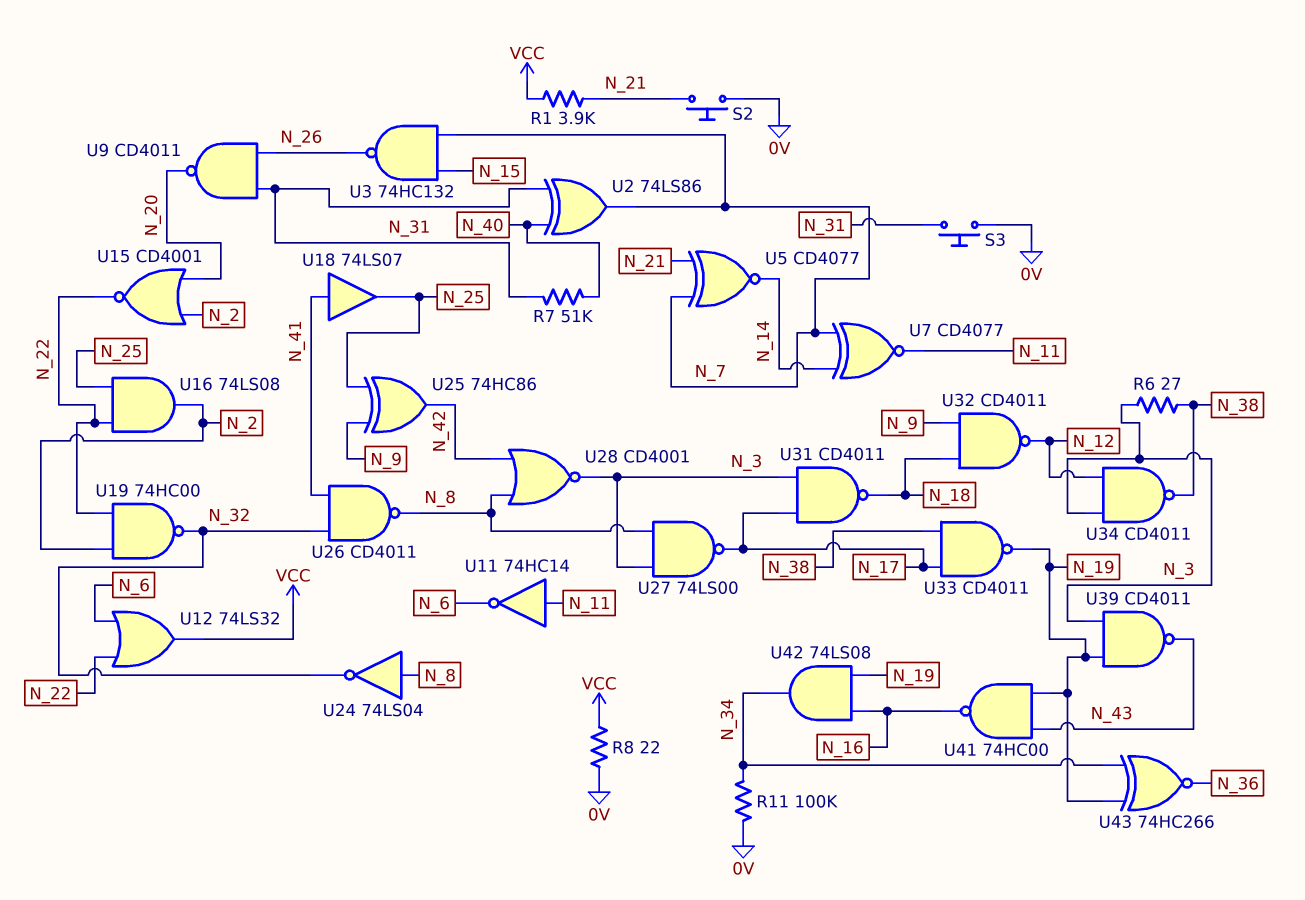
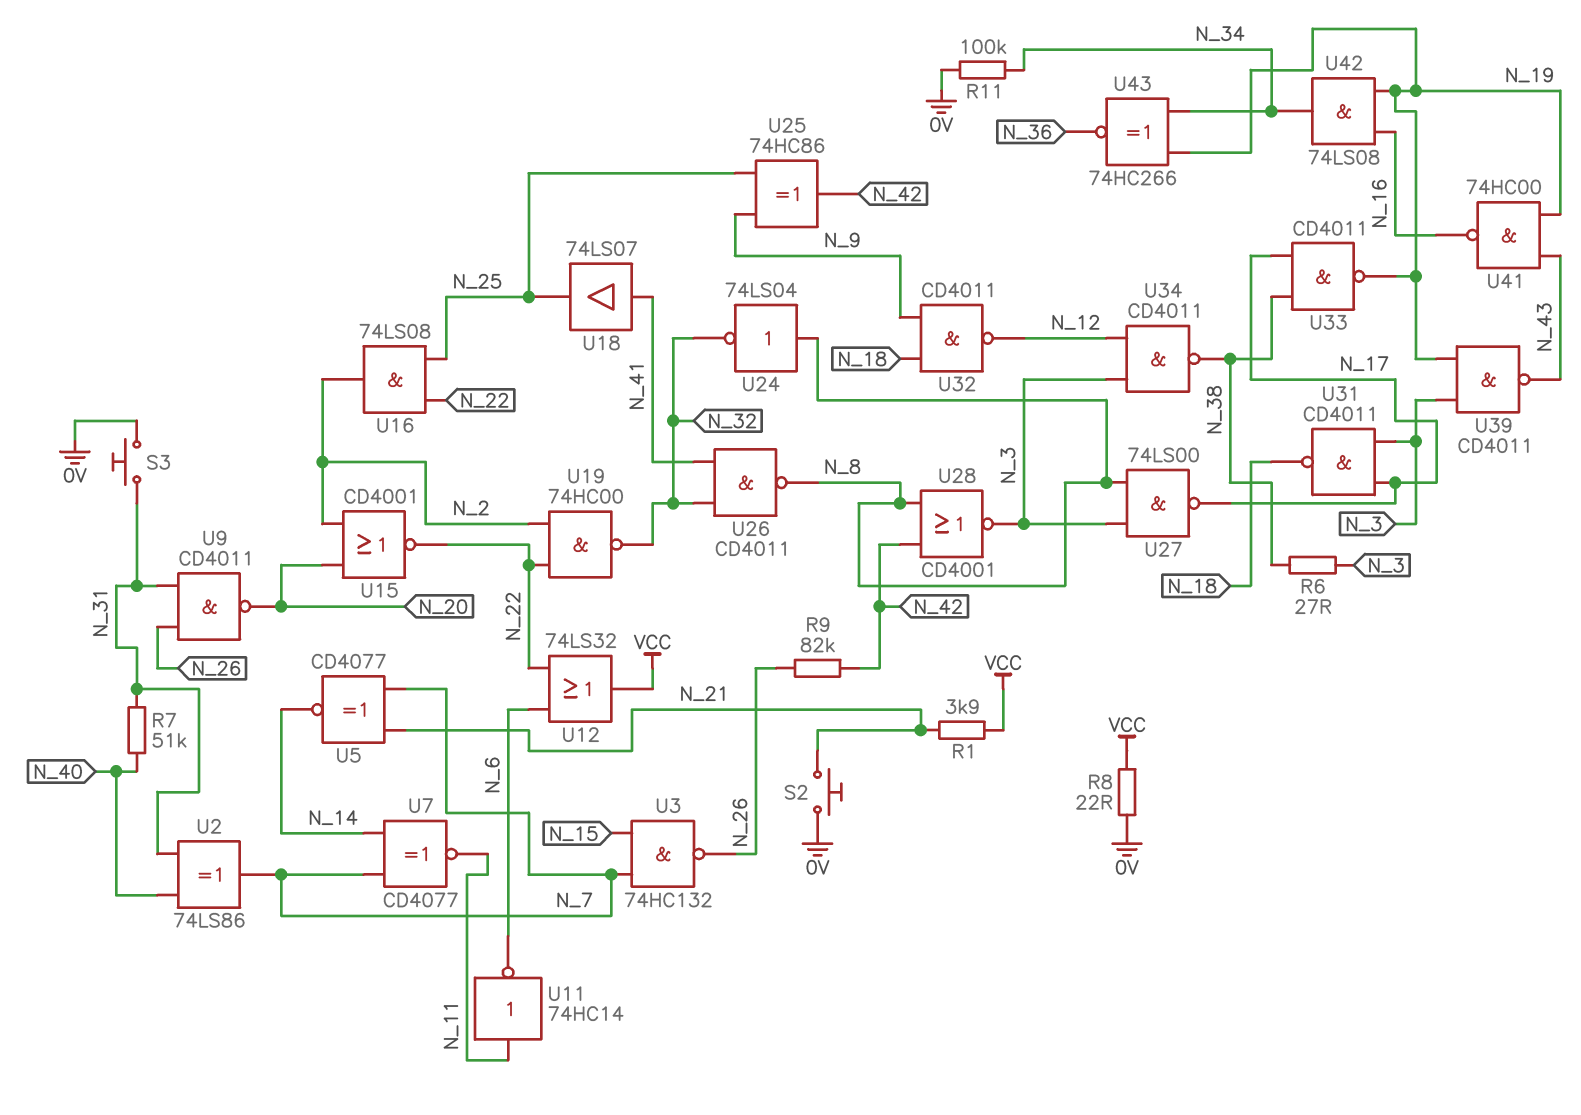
R9: none -> 82k (N_26, N_42)

